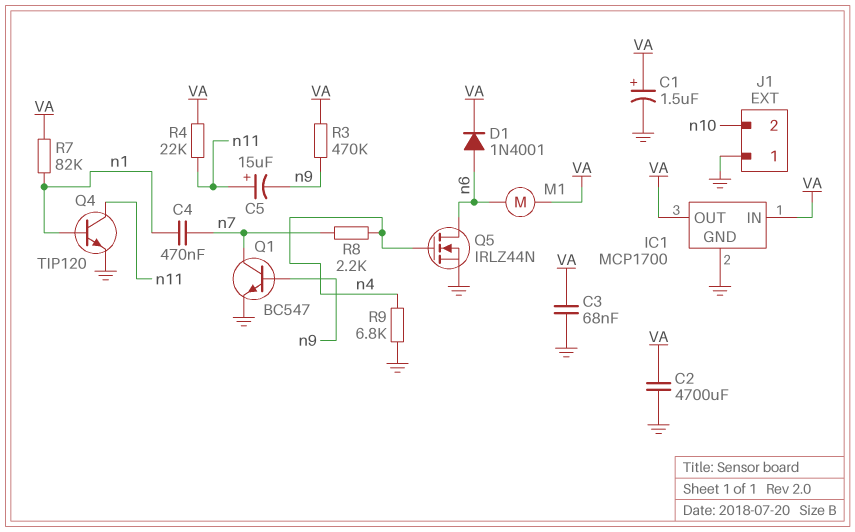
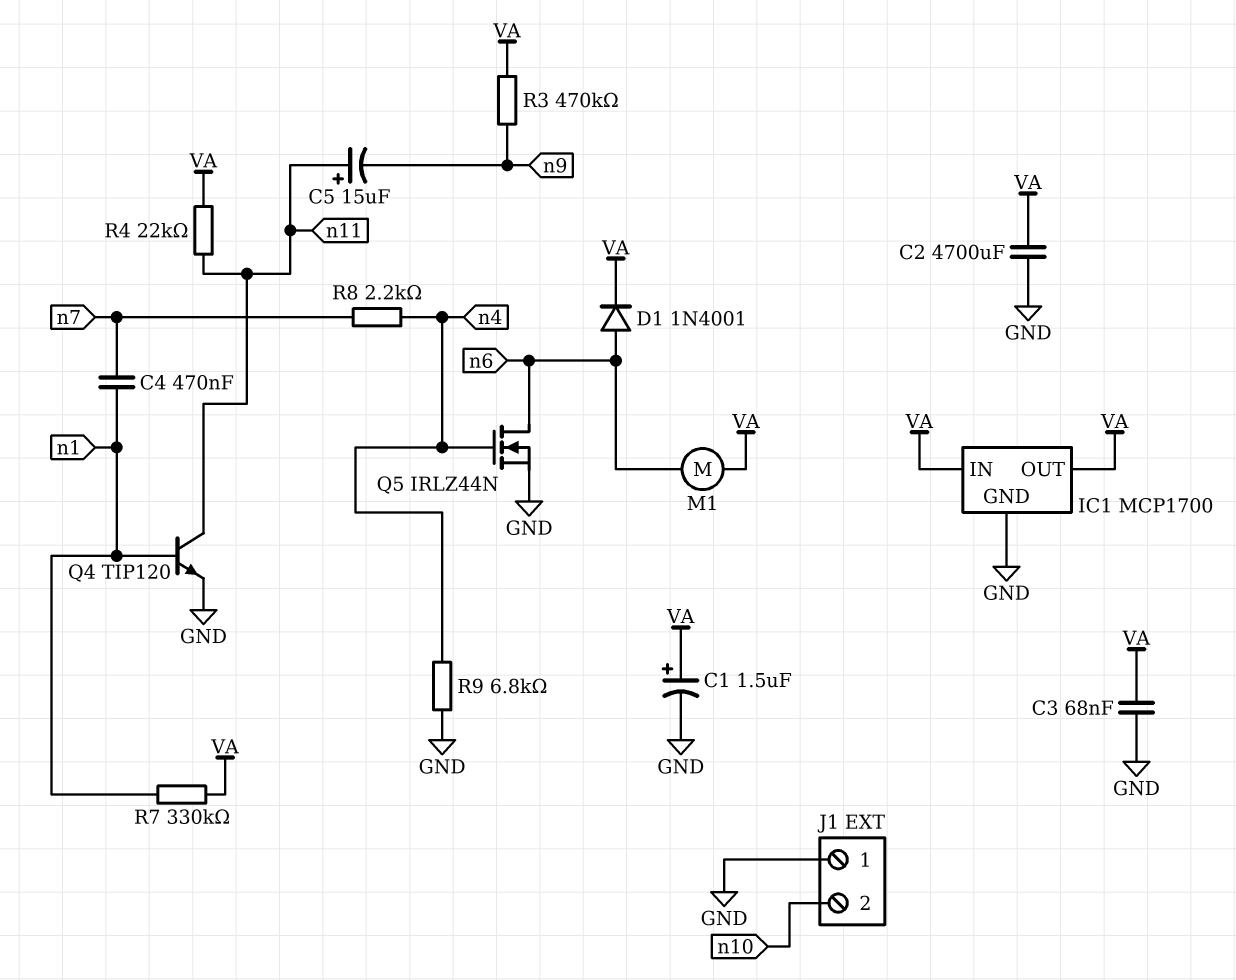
Q1: NPN BC547 (B n9, C n7, E GND) -> none
R7: 82k (VA, n1) -> 330k (VA, n1)

